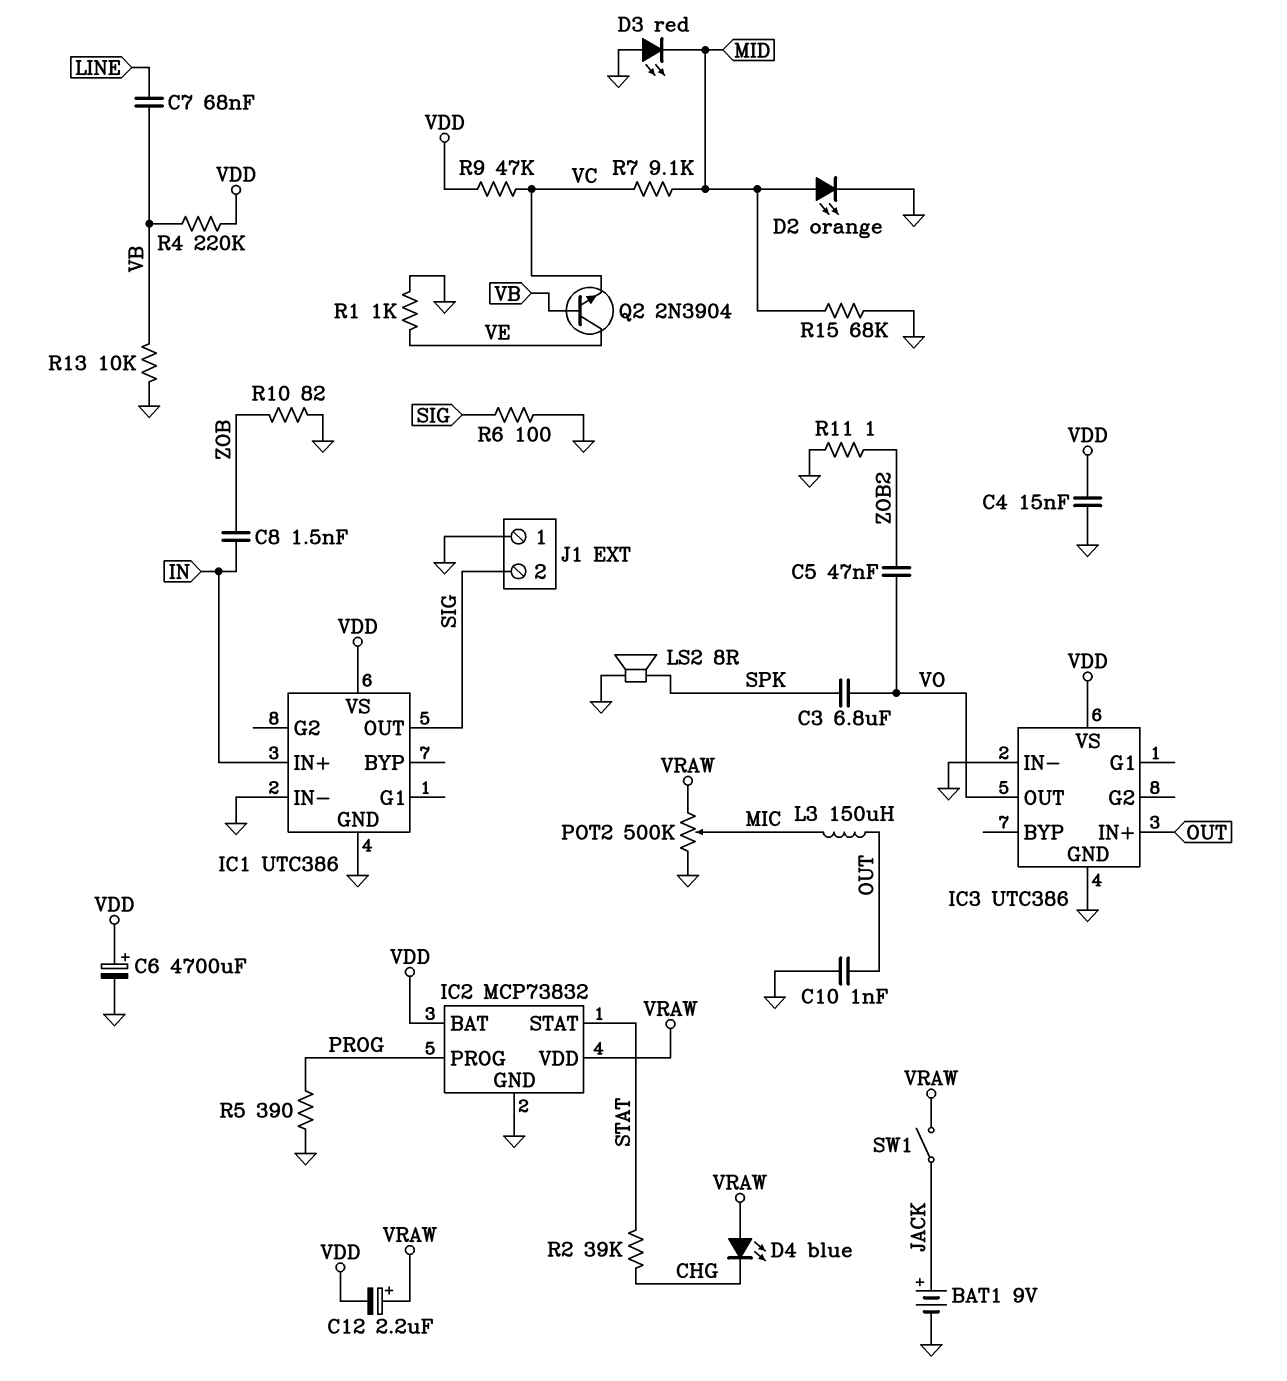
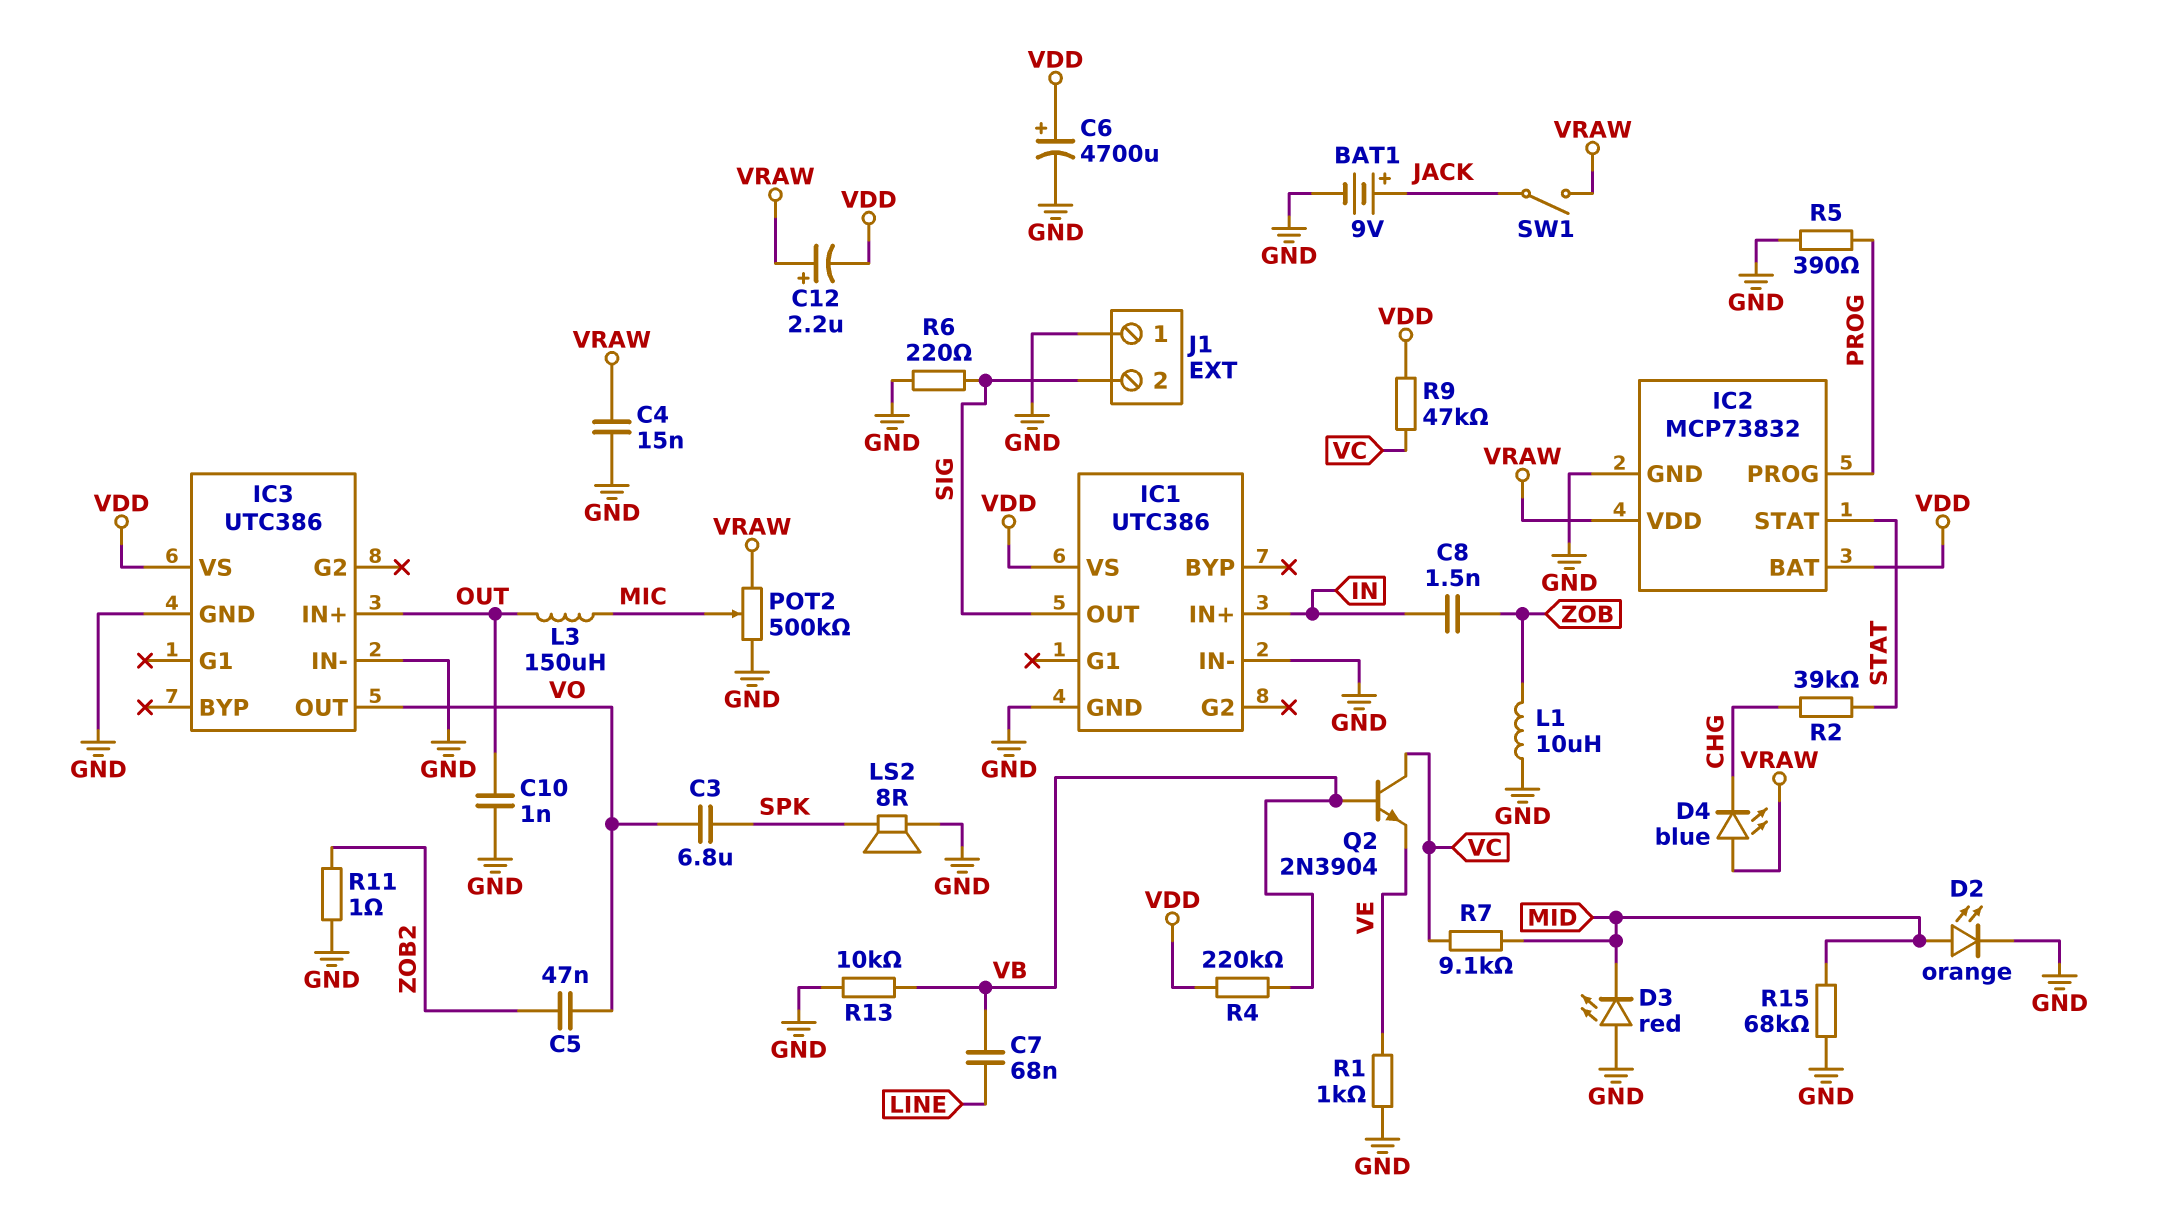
C4: 15nF (GND, VDD) -> 15nF (GND, VRAW)
L1: none -> 10uH (GND, ZOB)
Q2: NPN 2N3904 (B VB, C VE, E VC) -> NPN 2N3904 (B VB, C VC, E VE)
R6: 100 (GND, SIG) -> 220 (GND, SIG)
R10: 82 (GND, ZOB) -> none

